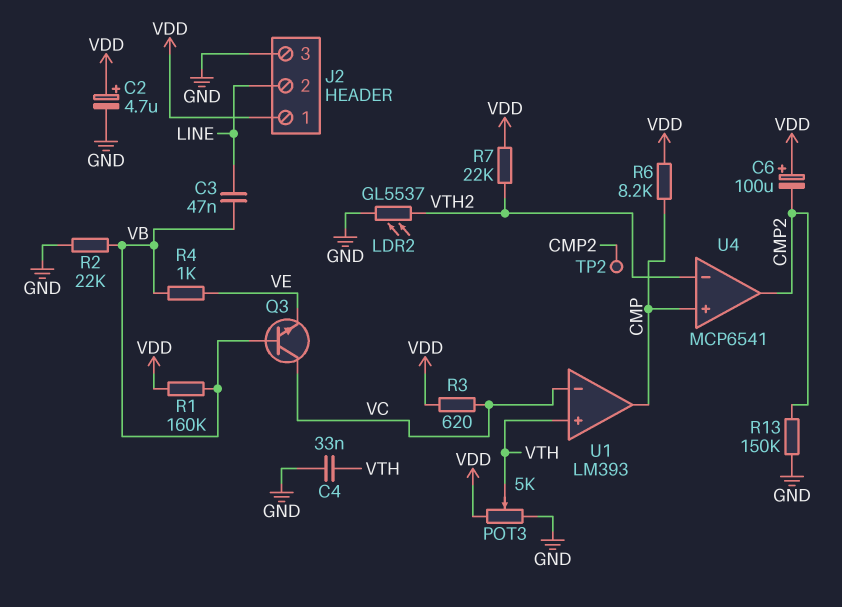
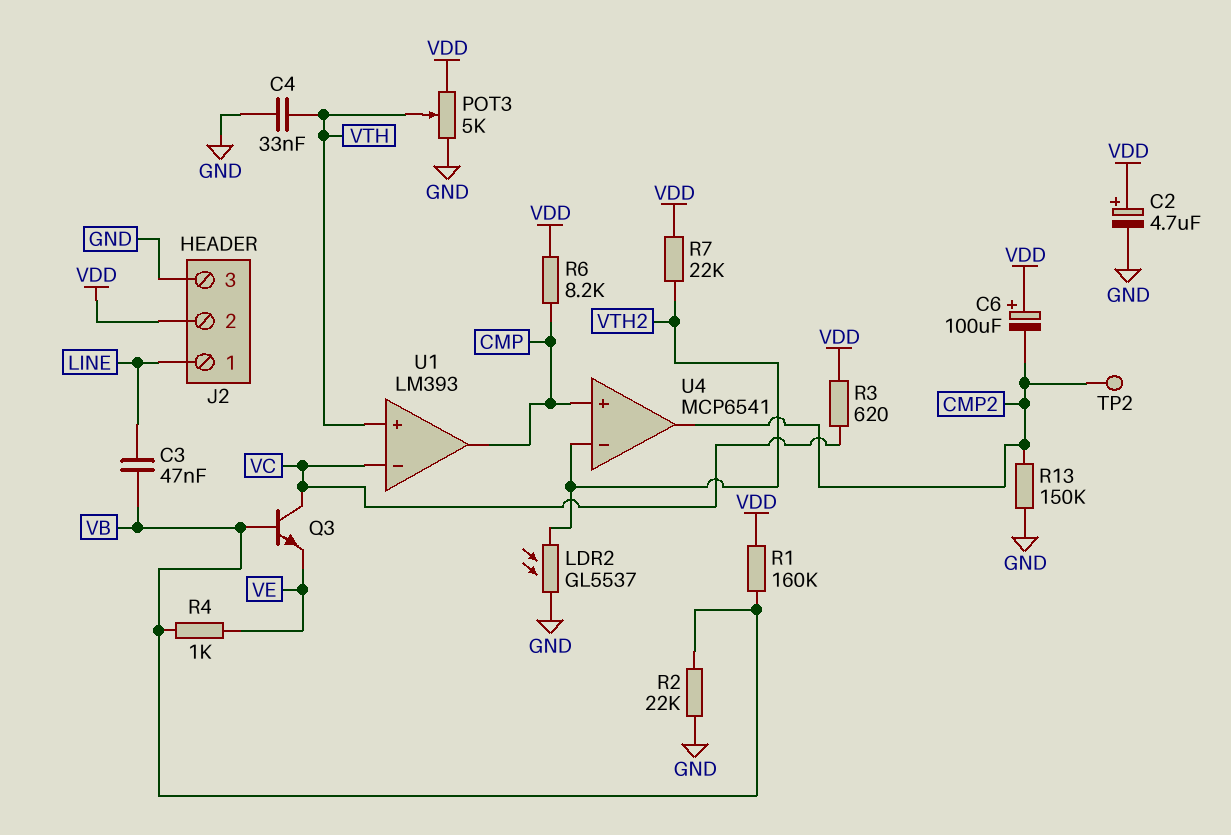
J2 pin 1: VDD -> LINE
J2 pin 2: LINE -> VDD

